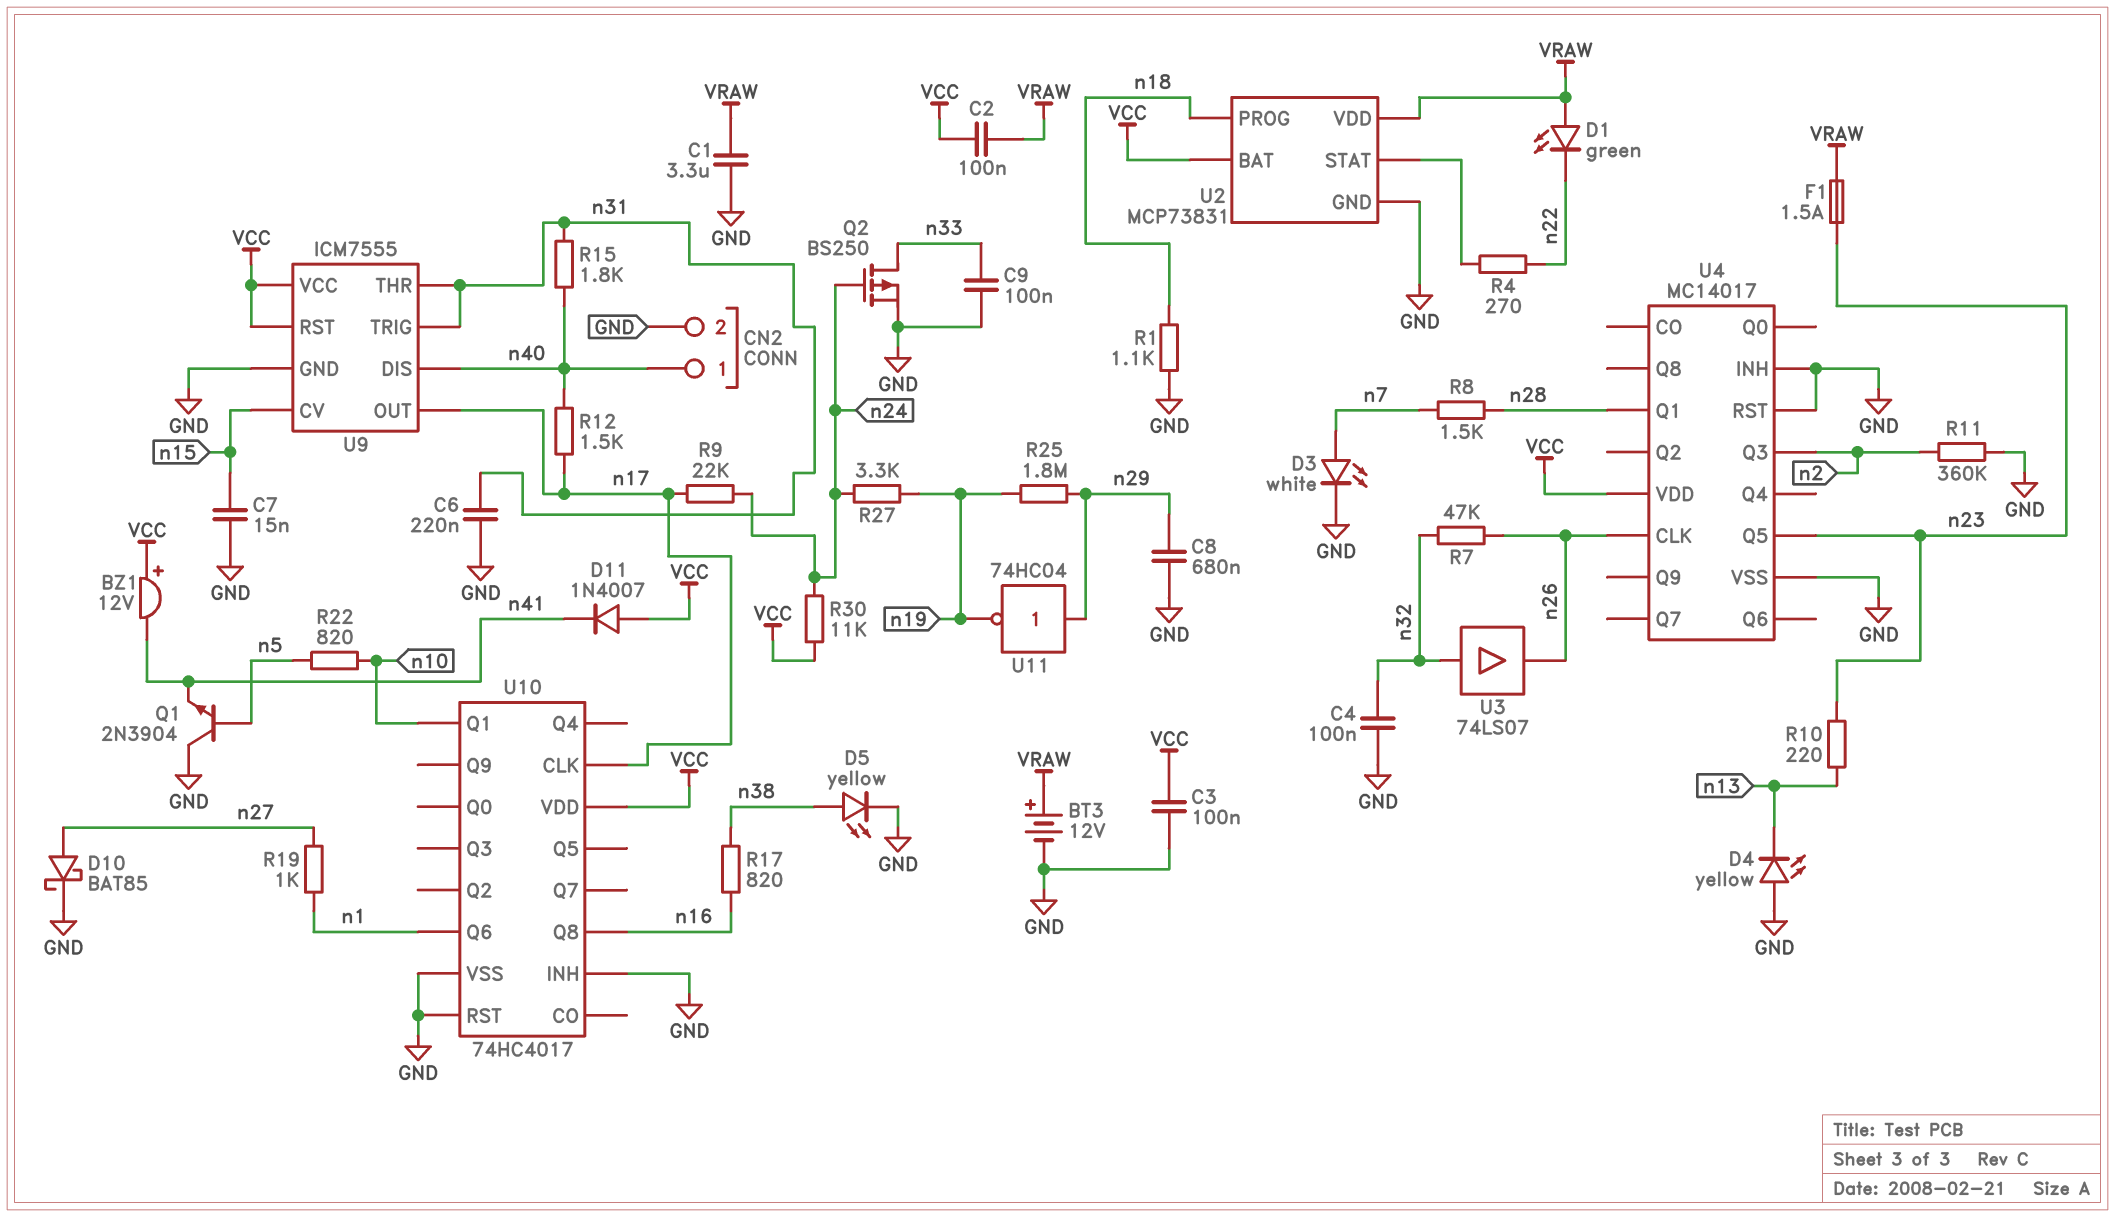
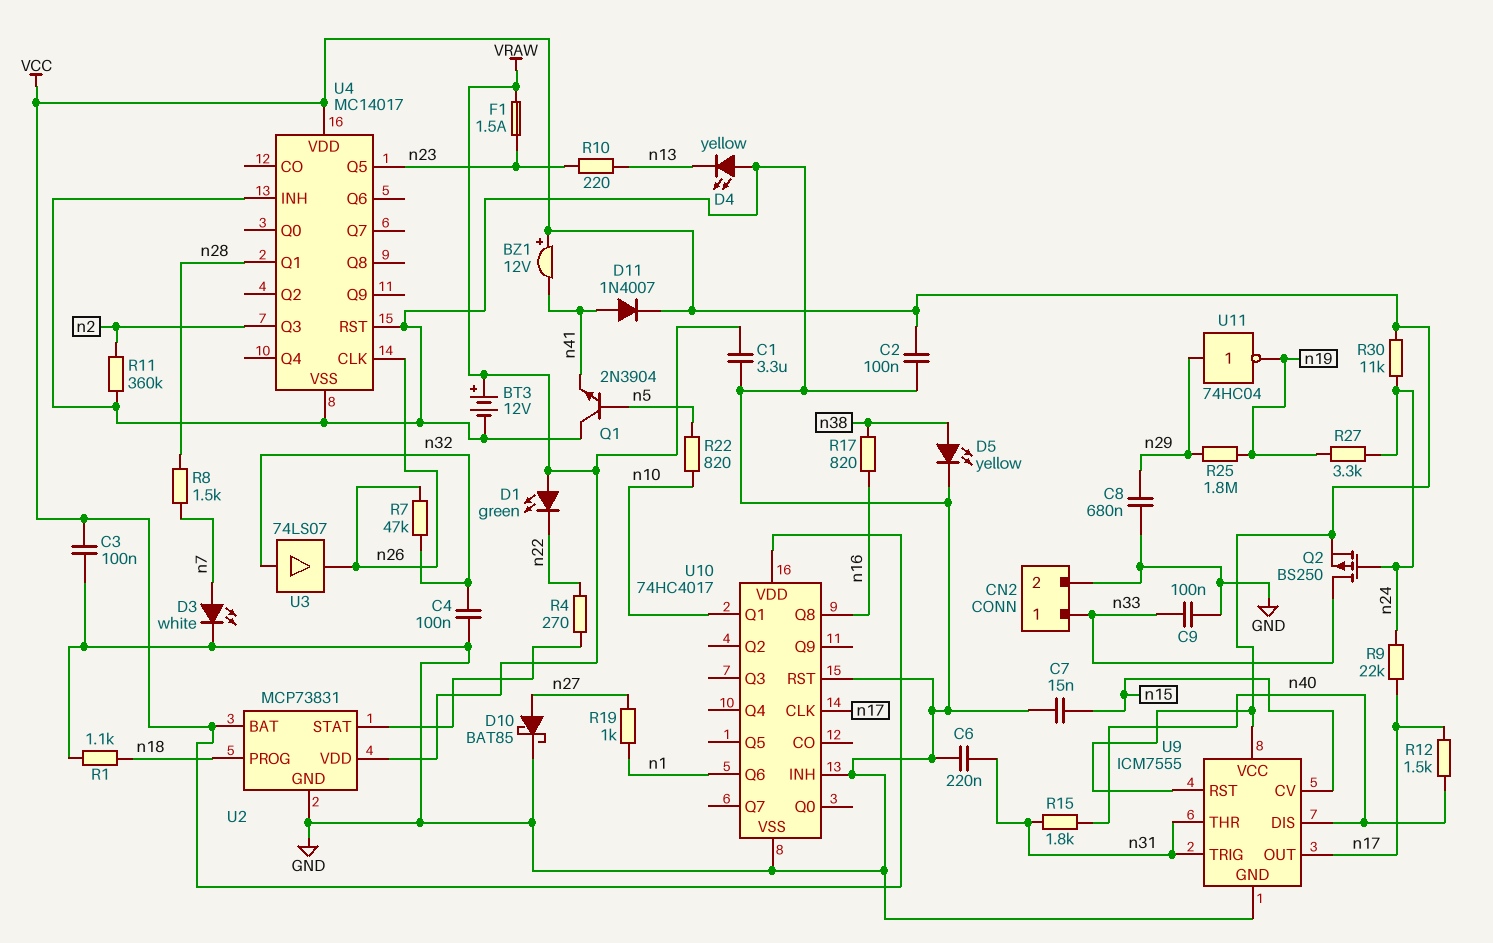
C2: 100nF (VCC, VRAW) -> 100nF (GND, VCC)
CN2 pin 1: n40 -> n33
D11: diode 1N4007 (A VCC, K n41) -> diode 1N4007 (A n41, K VCC)
Q2: PMOS BS250 (G n24, D n33, S GND) -> PMOS BS250 (G n24, D n33, S VCC)

